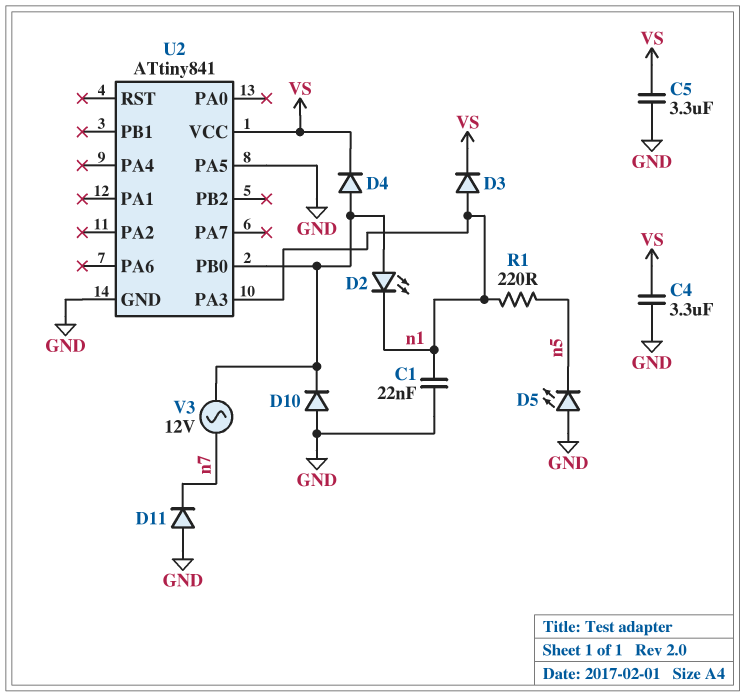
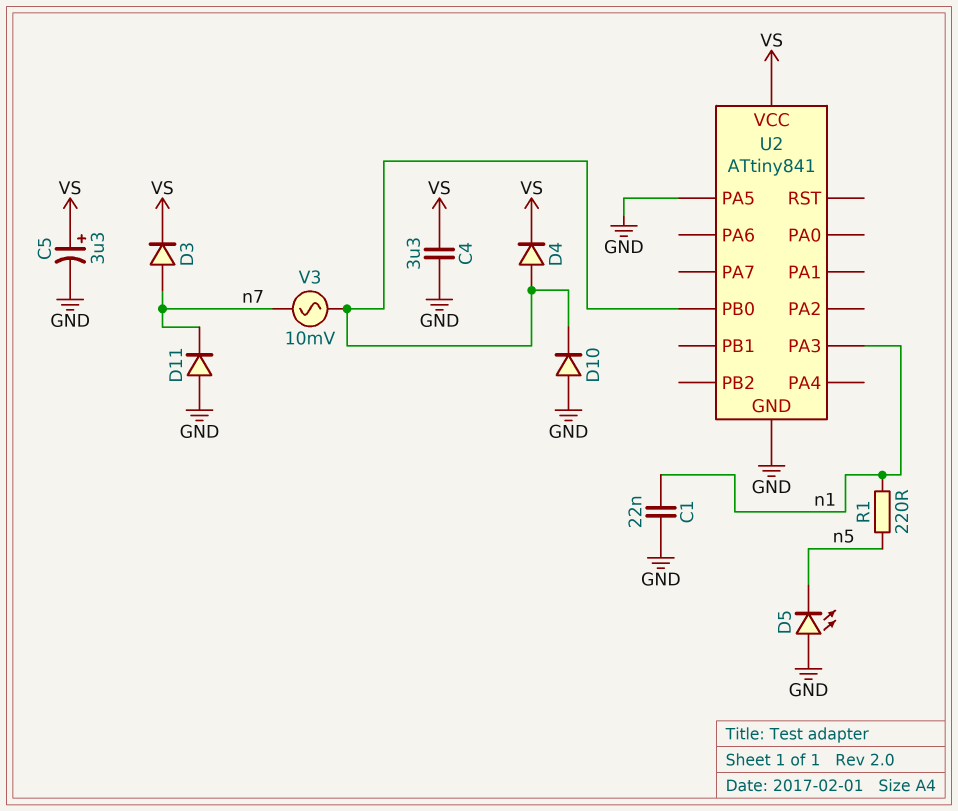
C5: 3.3uF (GND, VS) -> 3.3uF (plus VS, minus GND)
D2: LED (A U2/PB0, K n1) -> none
D3: diode (A n1, K VS) -> diode (A n7, K VS)
V3: AC 12V (U2/PB0, n7) -> AC 10mV (U2/PB0, n7)

